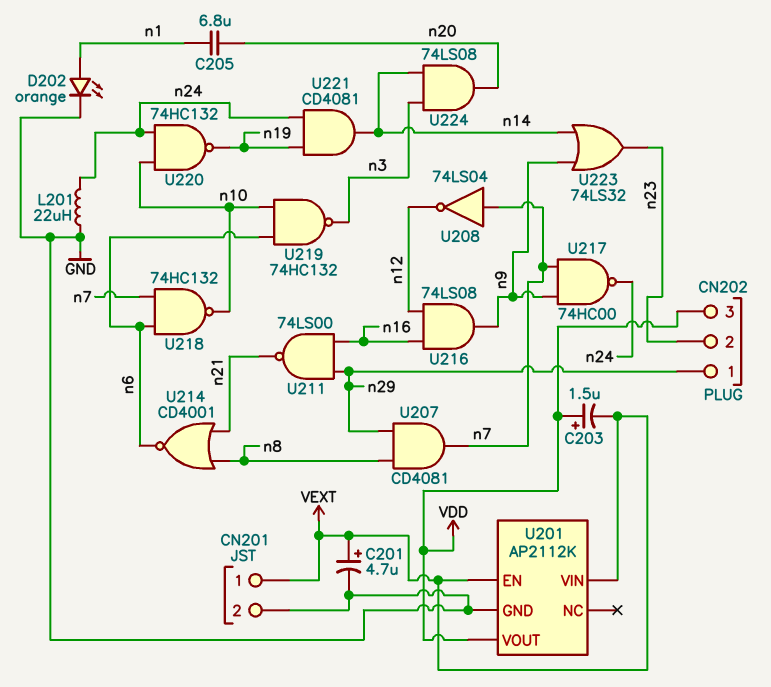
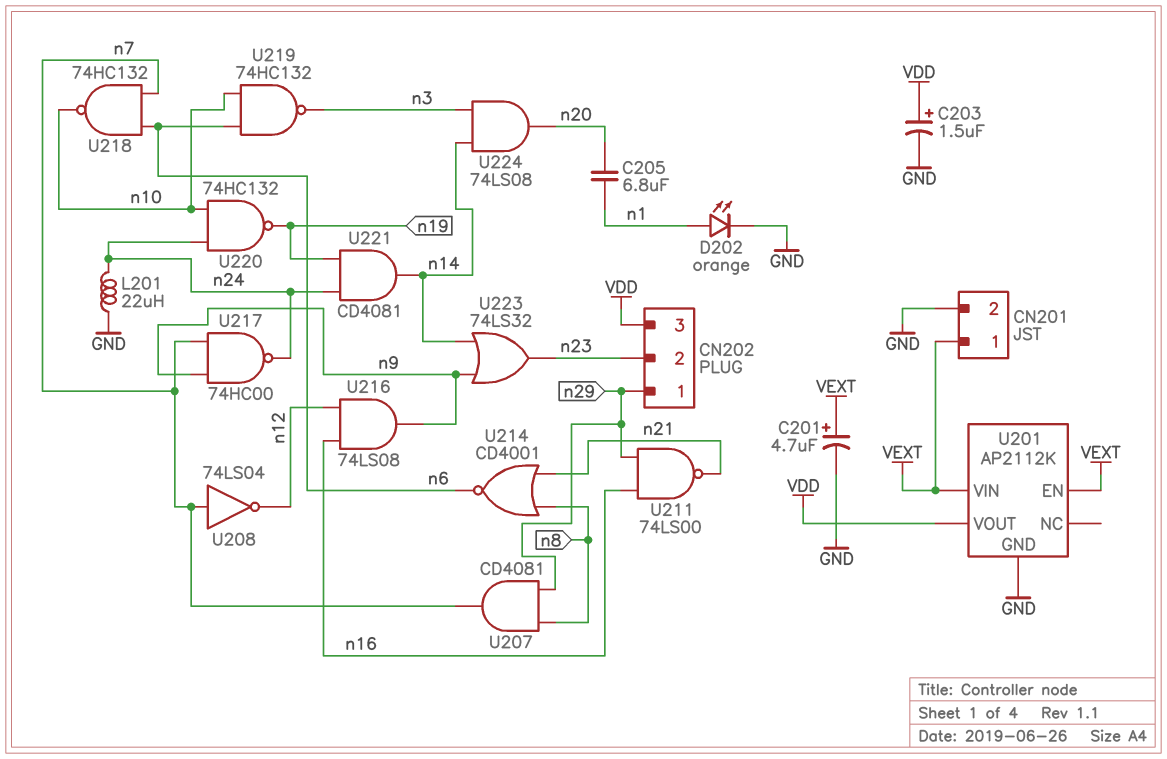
C203: 1.5uF (plus VDD, minus VEXT) -> 1.5uF (plus VDD, minus GND)

